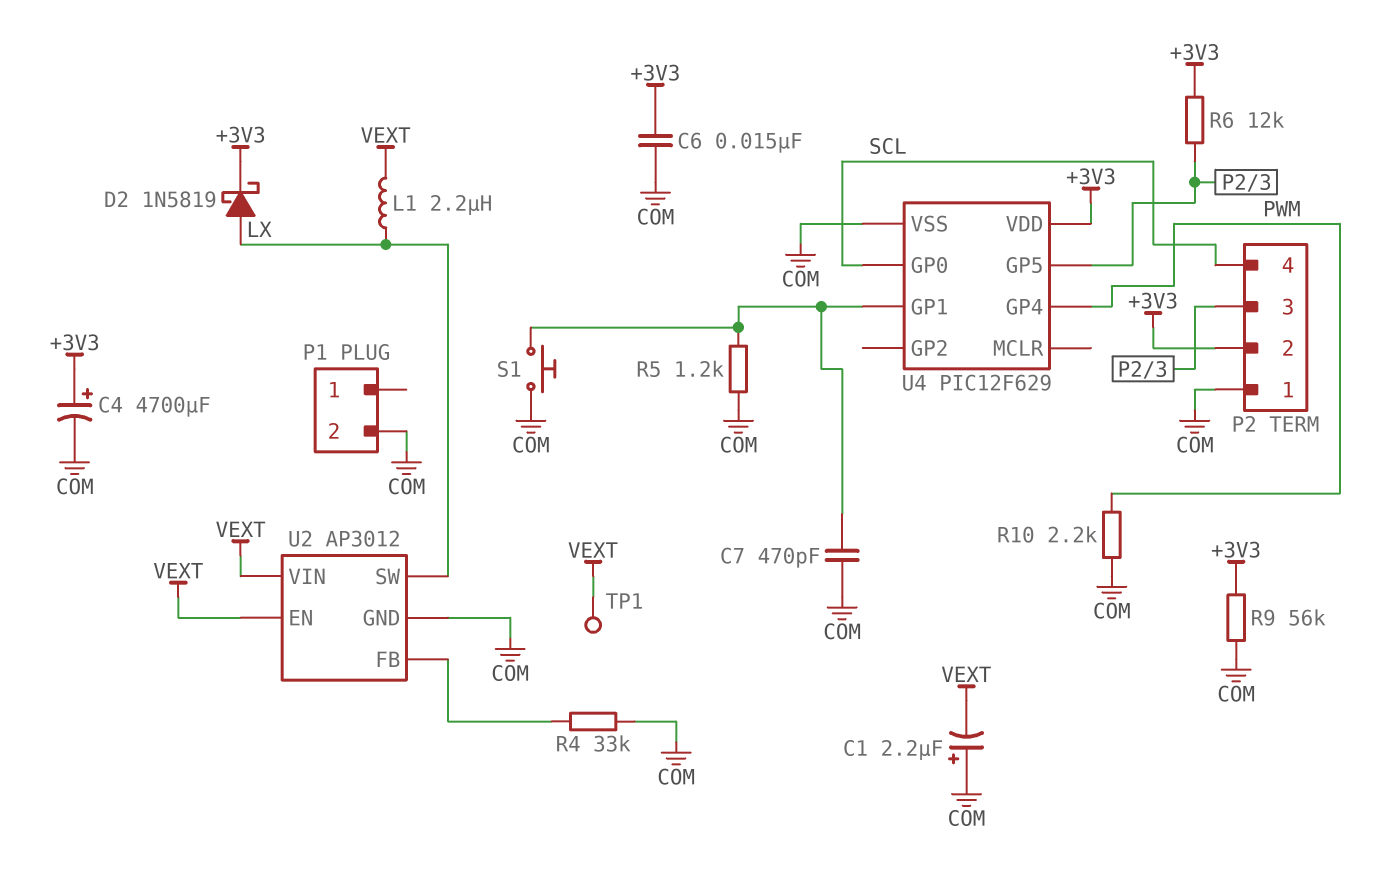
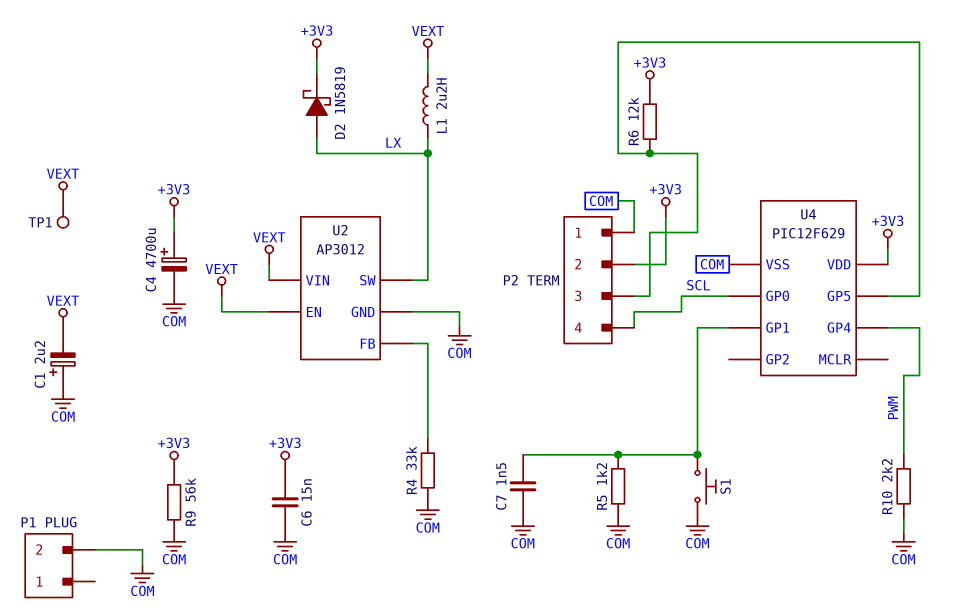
C7: 470pF (COM, U4/GP1) -> 1.5nF (COM, U4/GP1)

